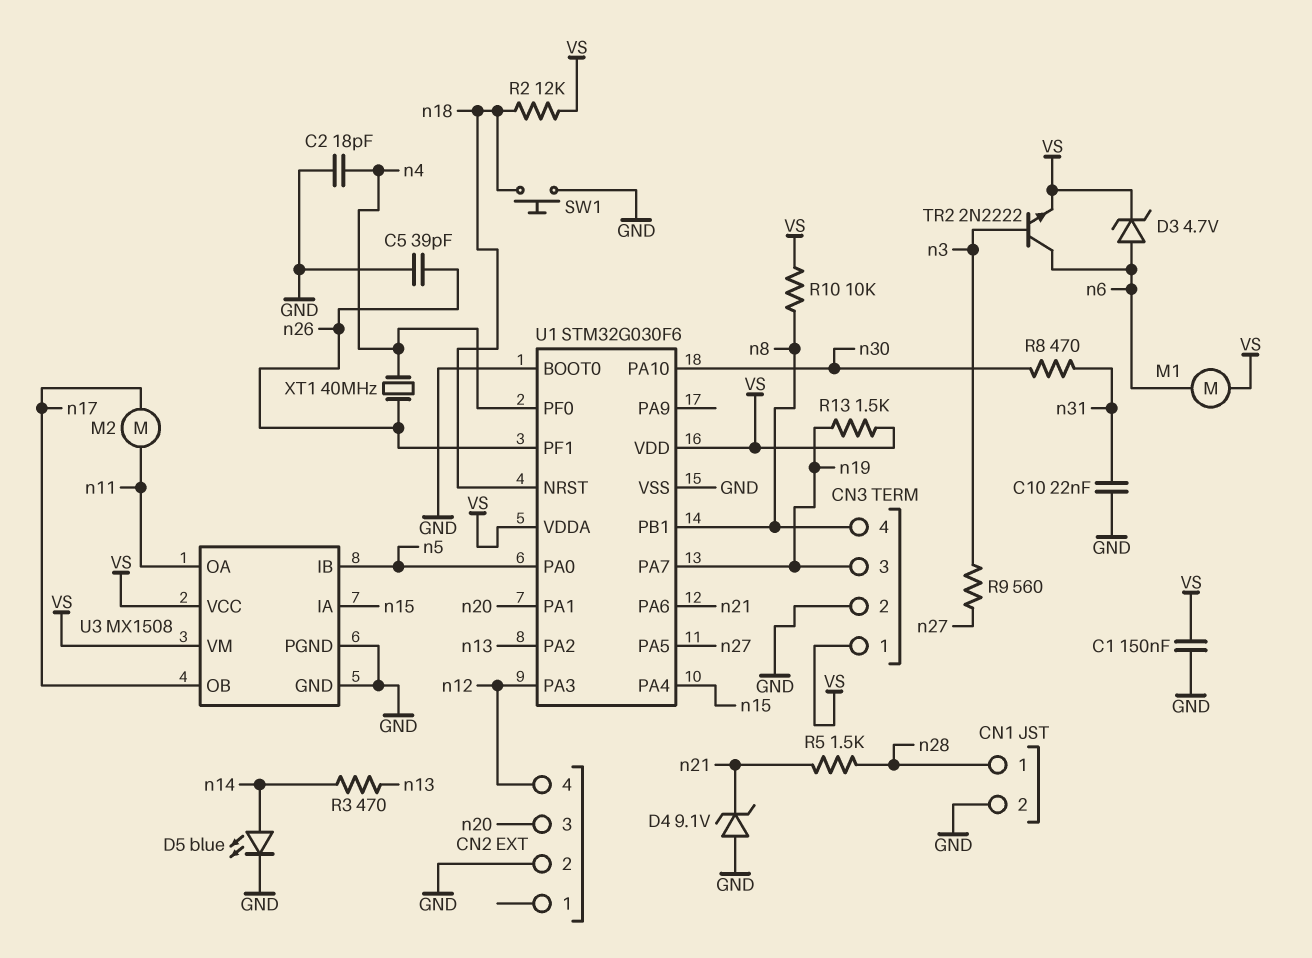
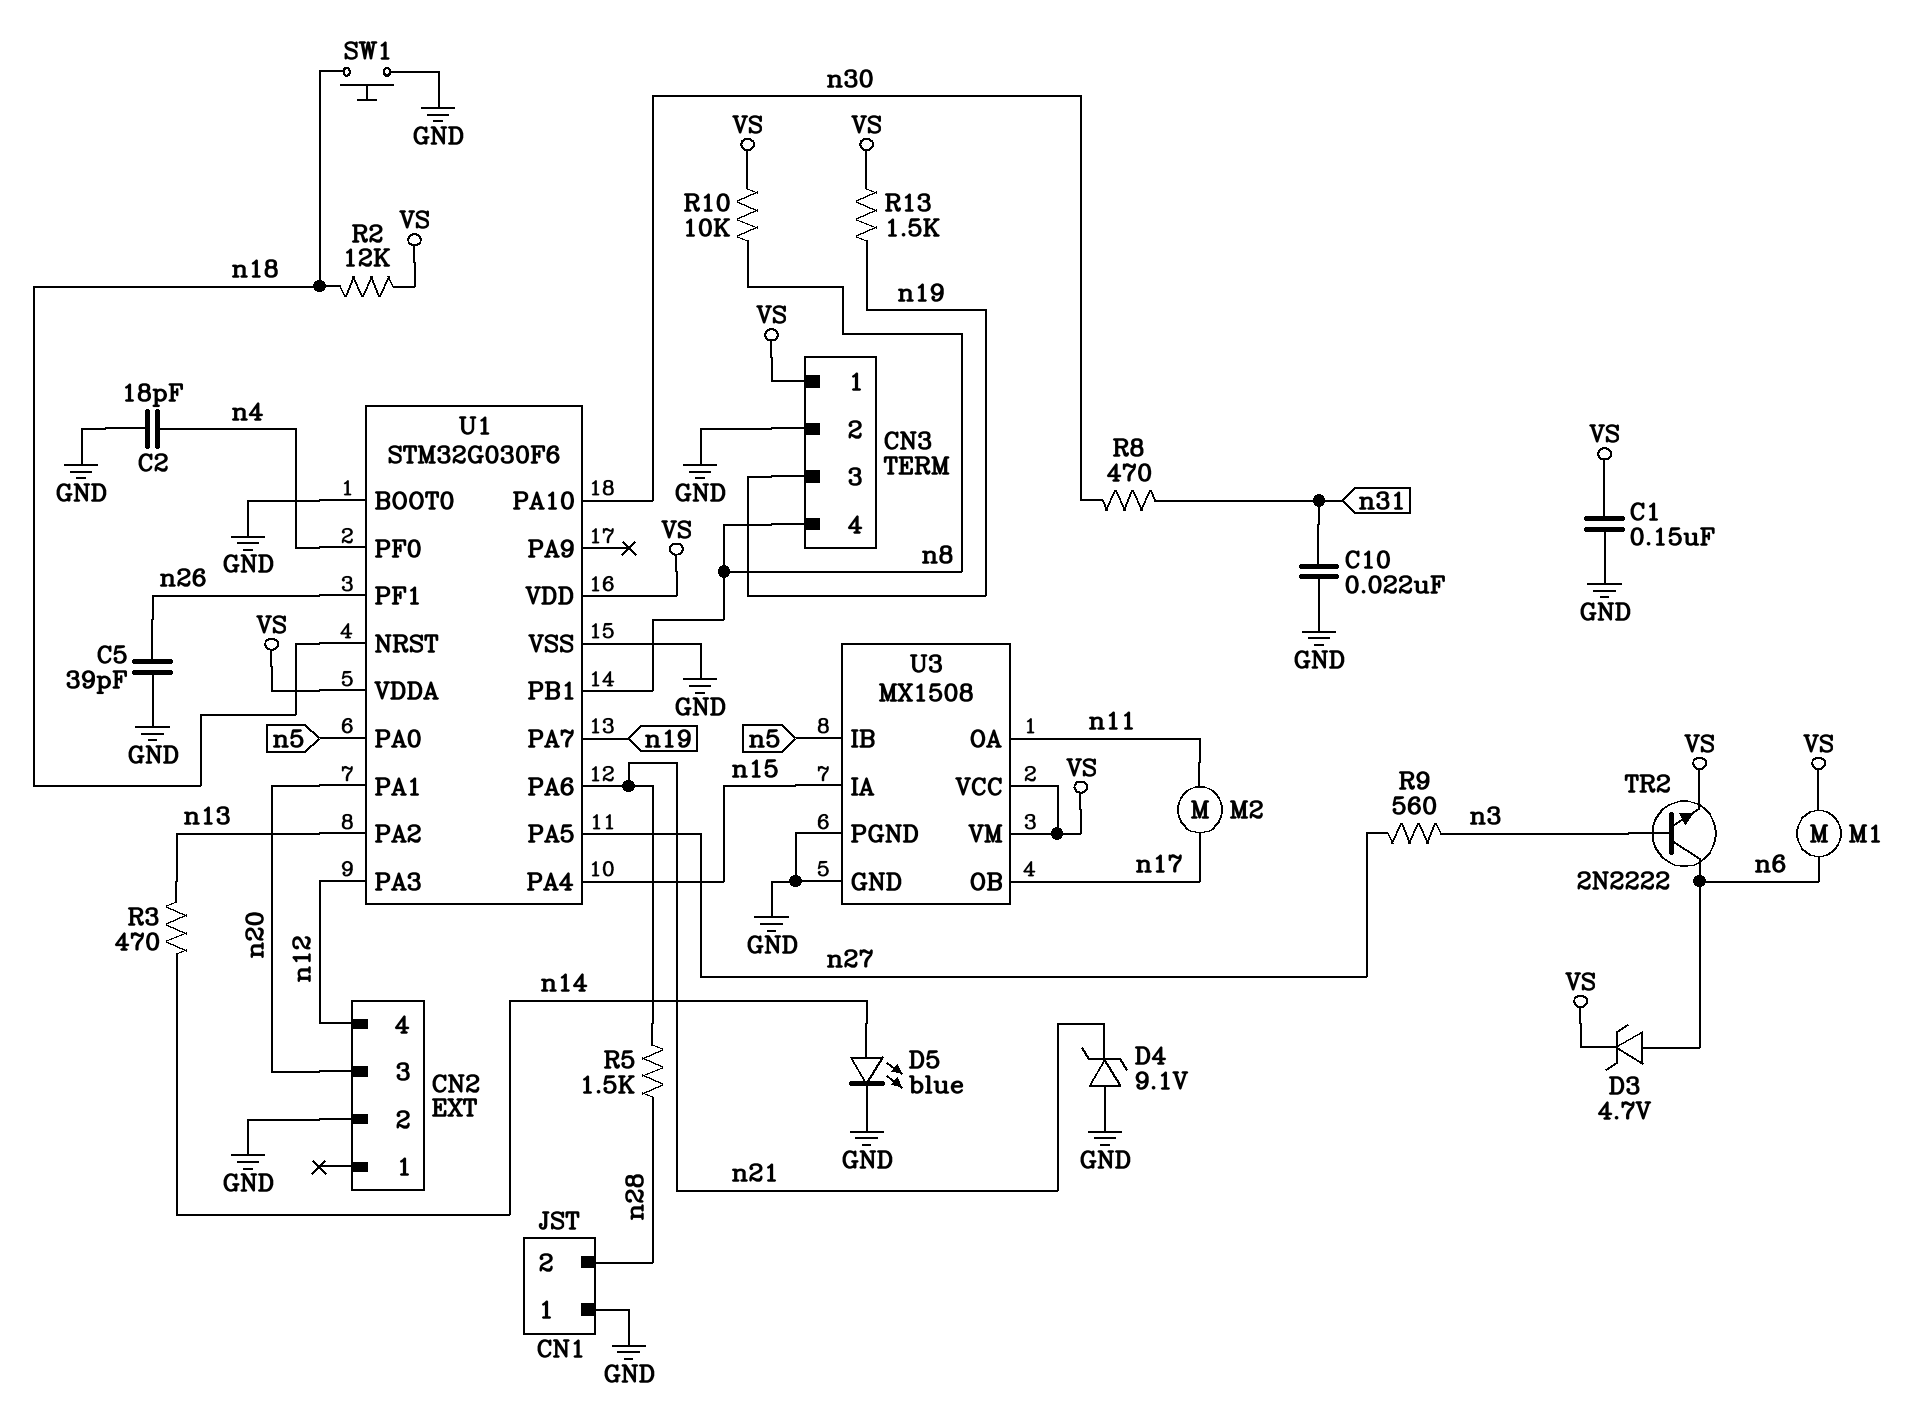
CN1 pin 1: n28 -> GND
CN1 pin 2: GND -> n28
XT1: 40MHz (n4, n26) -> none

